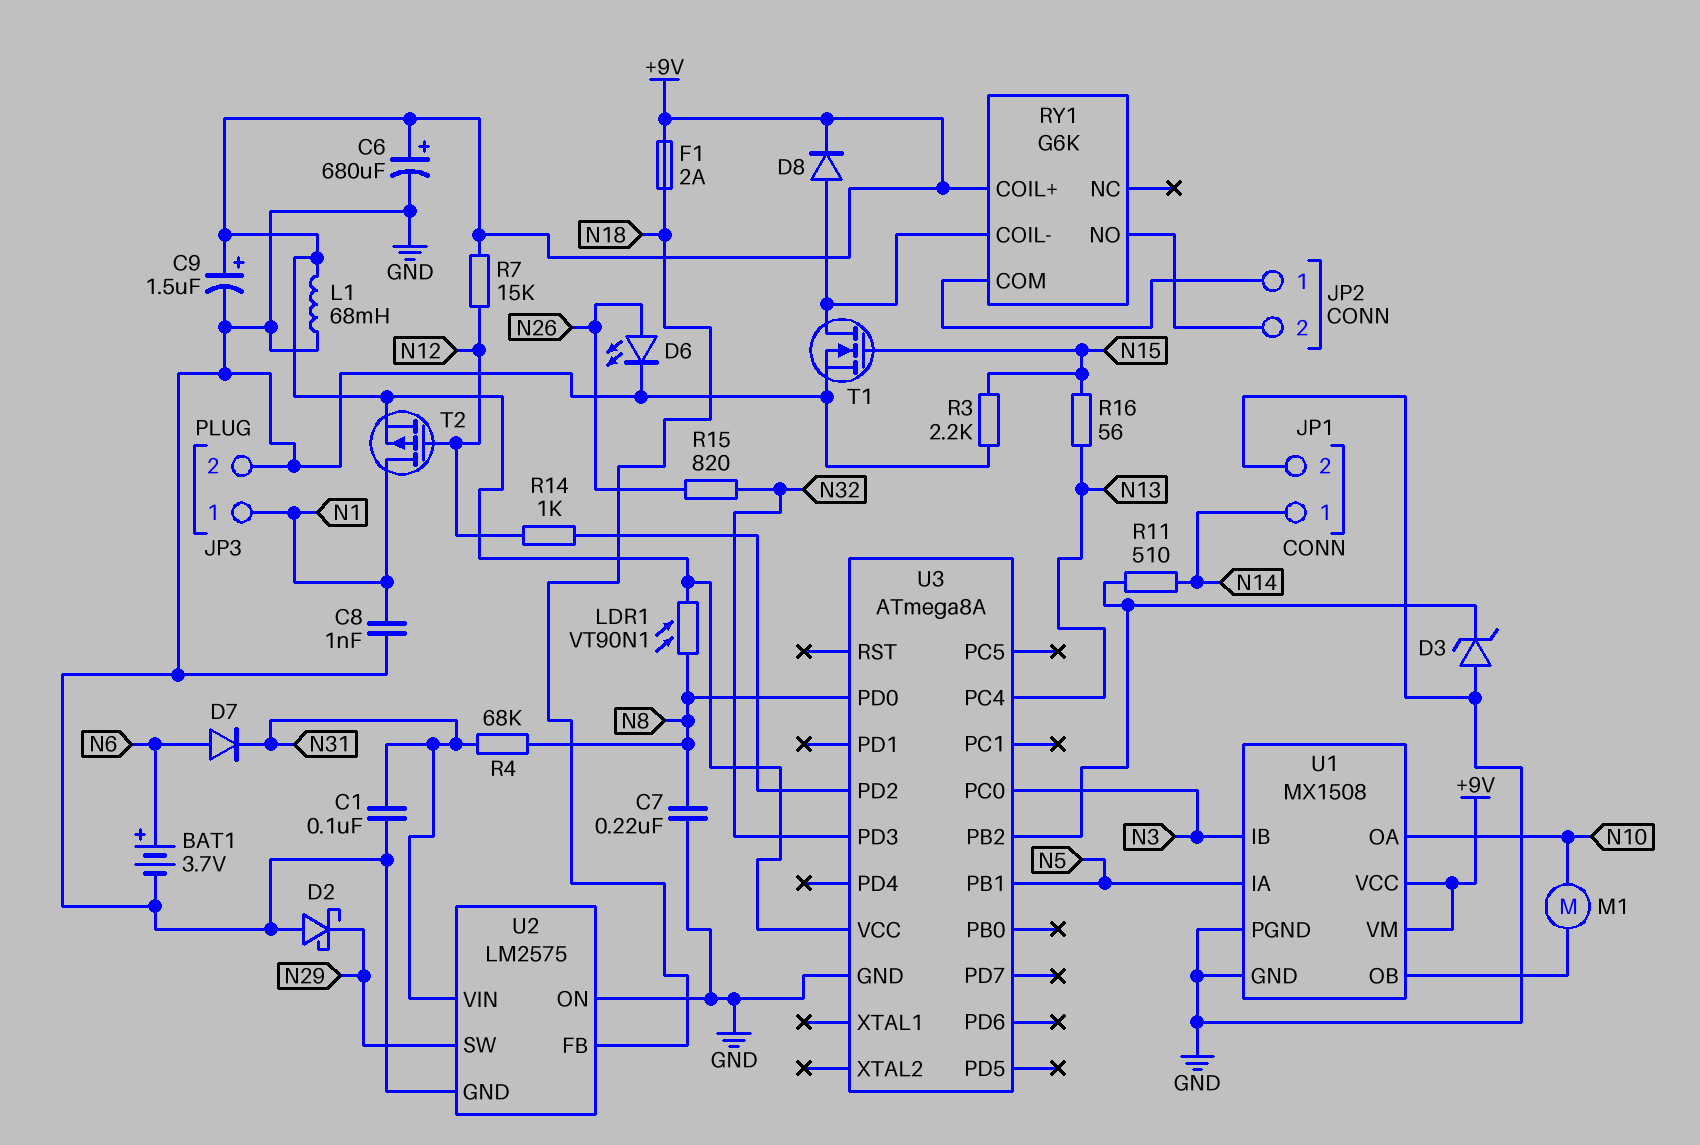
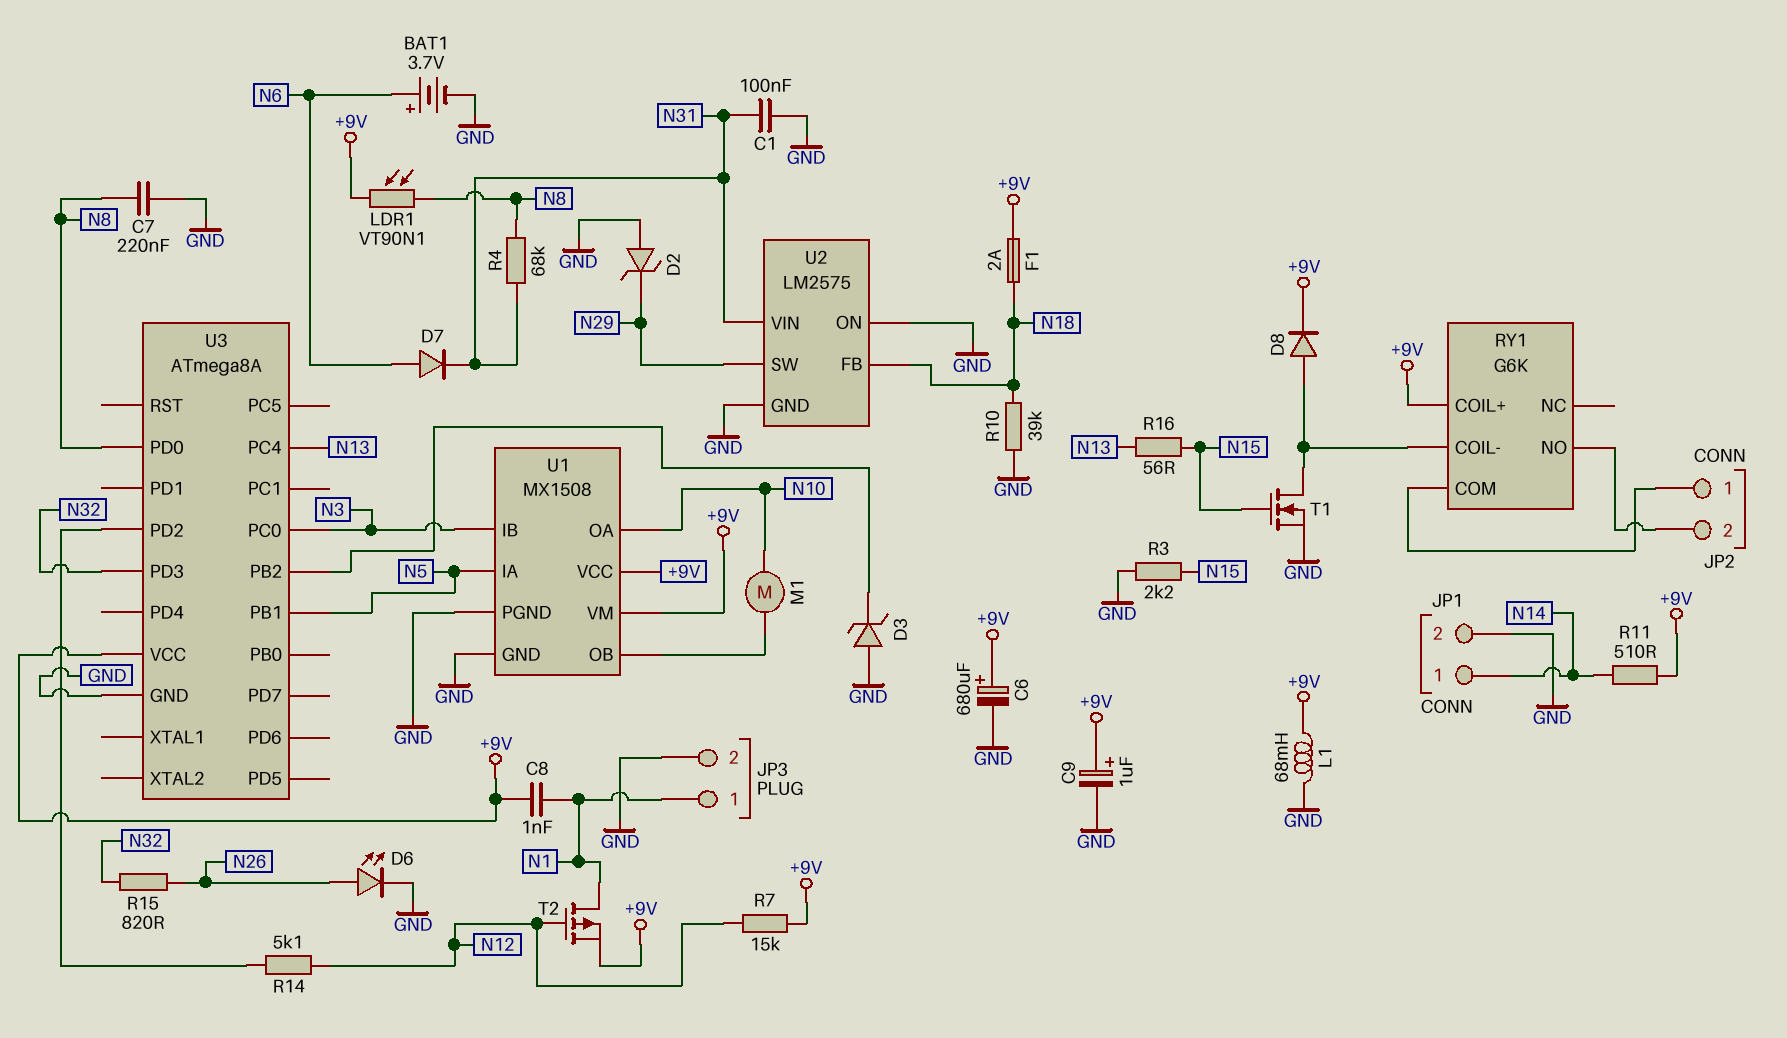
C8: 1nF (GND, N1) -> 1nF (+9V, N1)
C9: 1.5uF (plus +9V, minus GND) -> 1uF (plus +9V, minus GND)
D2: schottky (A GND, K N29) -> zener (A GND, K N29)
R10: none -> 39k (GND, N18)
R11: 510 (N14, U3/PB2) -> 510 (+9V, N14)
R14: 1k (N12, U3/PD2) -> 5.1k (N12, U3/PD2)

